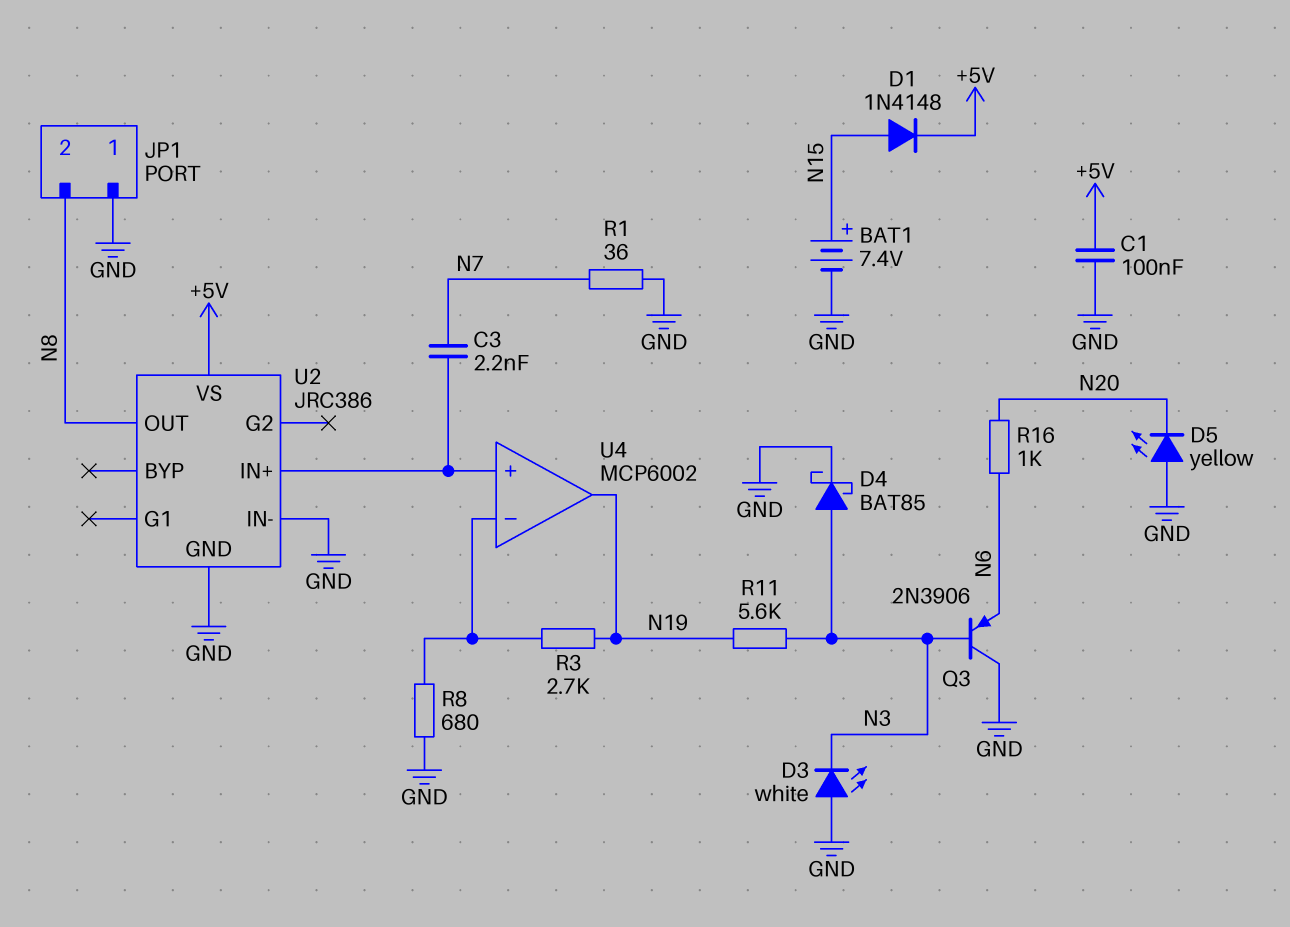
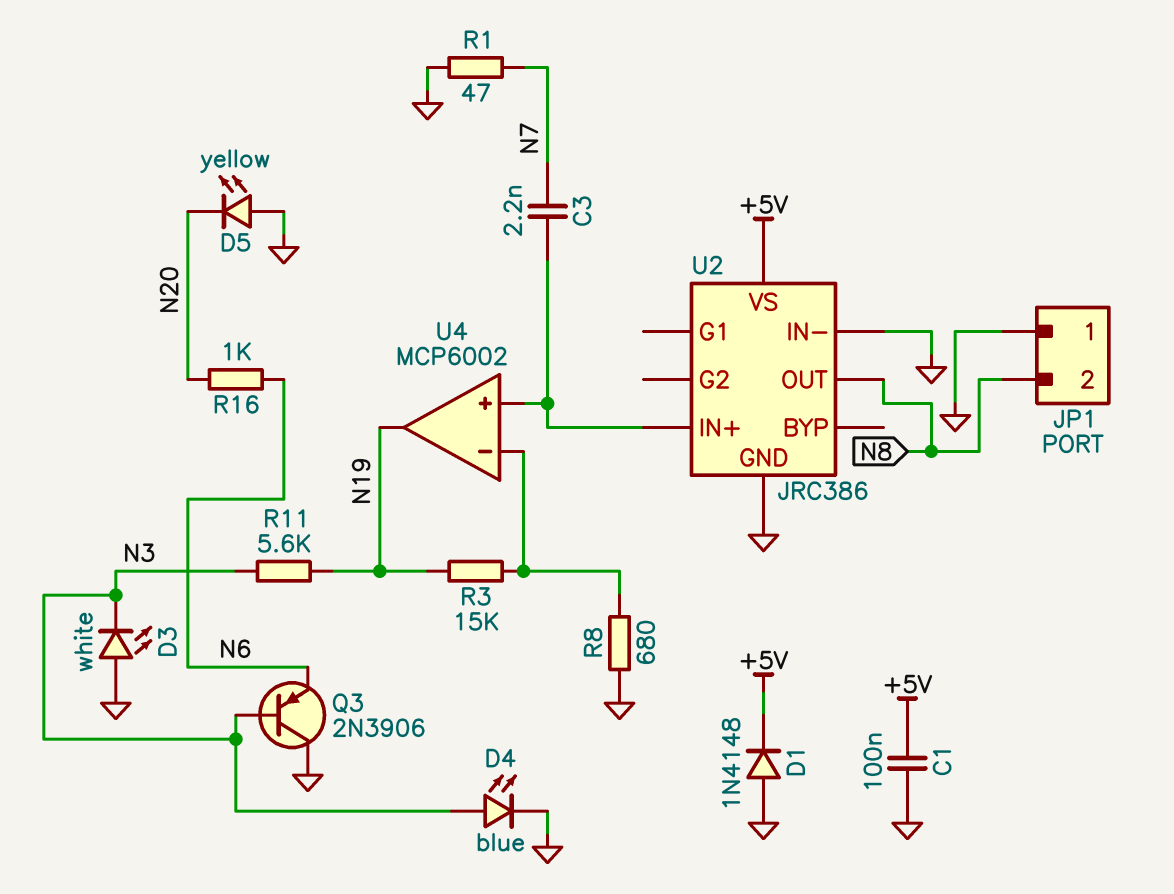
BAT1: 7.4V (plus N15, minus GND) -> none
D1: diode 1N4148 (A N15, K +5V) -> diode 1N4148 (A GND, K +5V)
D4: schottky BAT85 (A N3, K GND) -> LED blue (A N3, K GND)
R1: 36 (GND, N7) -> 47 (GND, N7)
R3: 2.7k (N19, U4/in-) -> 15k (N19, U4/in-)

